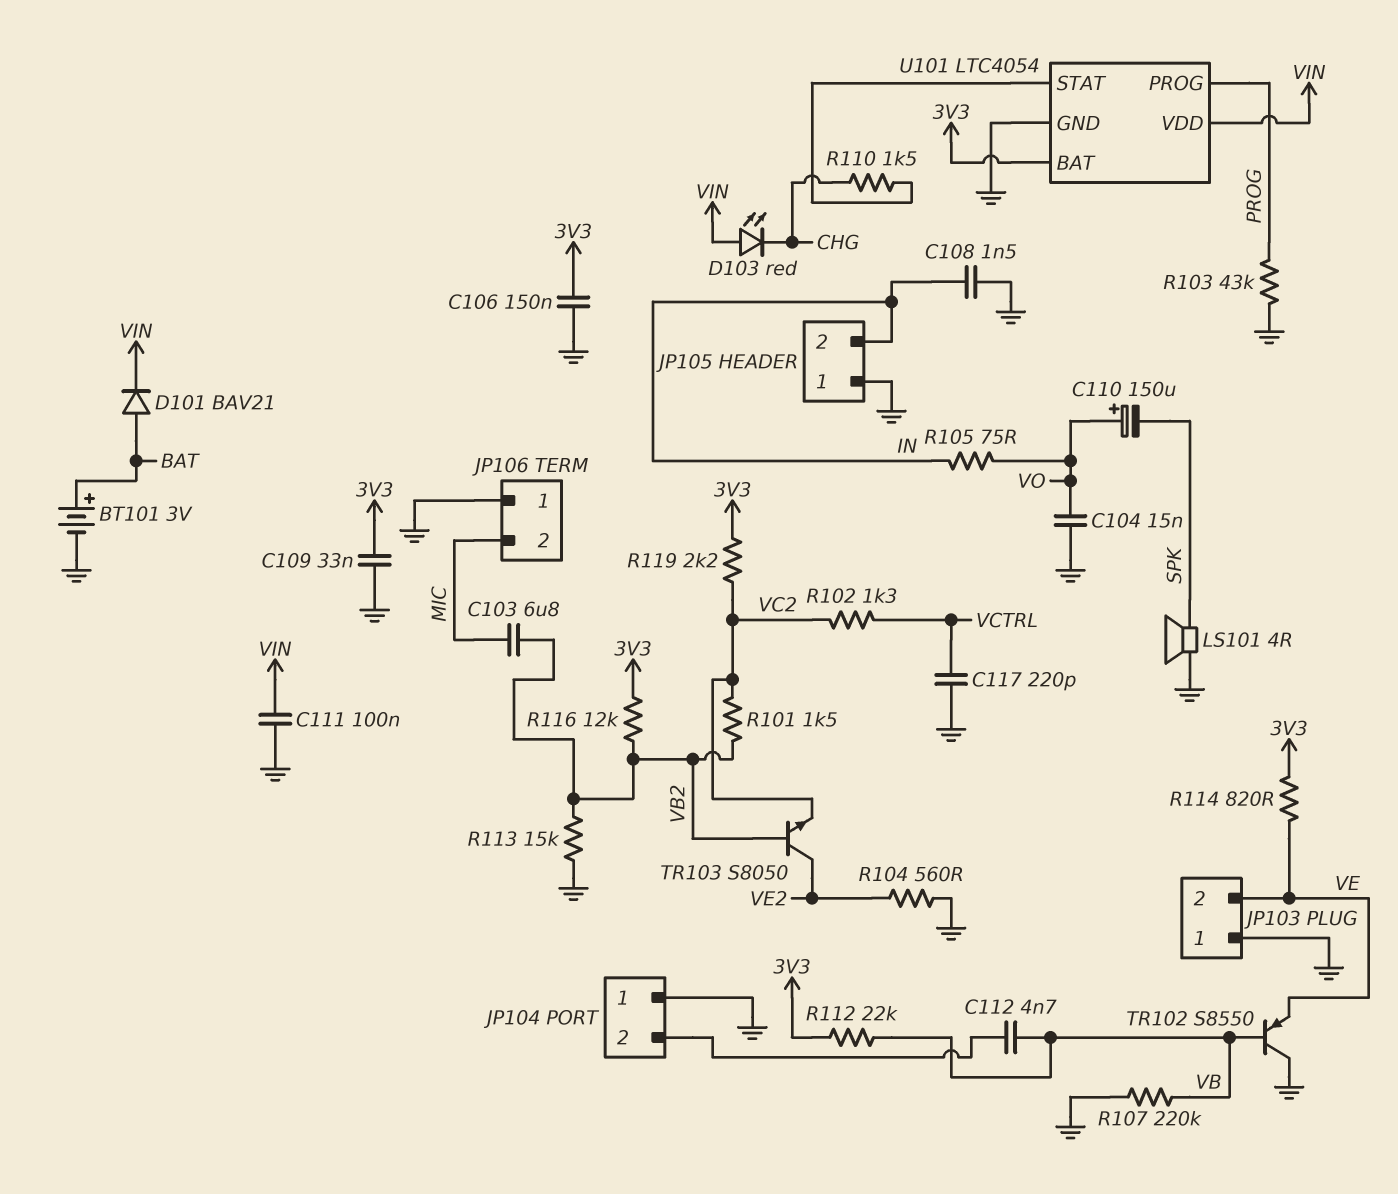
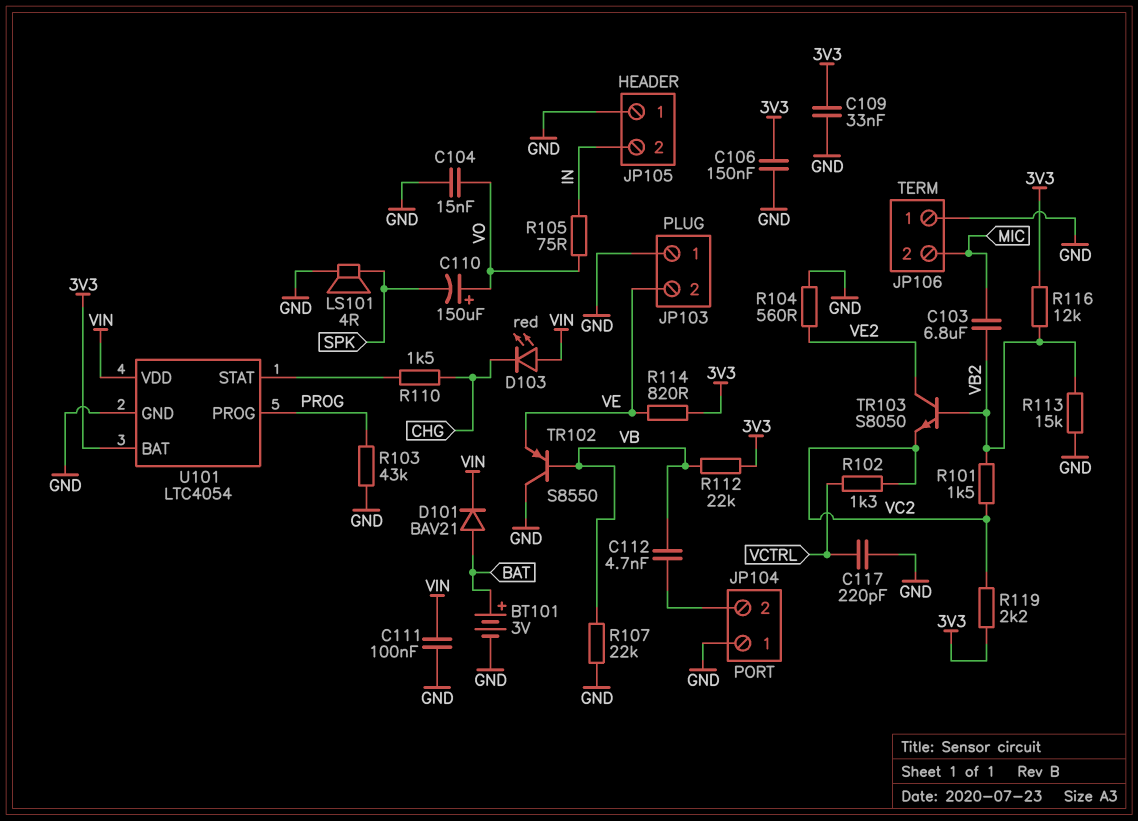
C108: 1.5nF (GND, IN) -> none
R107: 220k (GND, VB) -> 22k (GND, VB)

